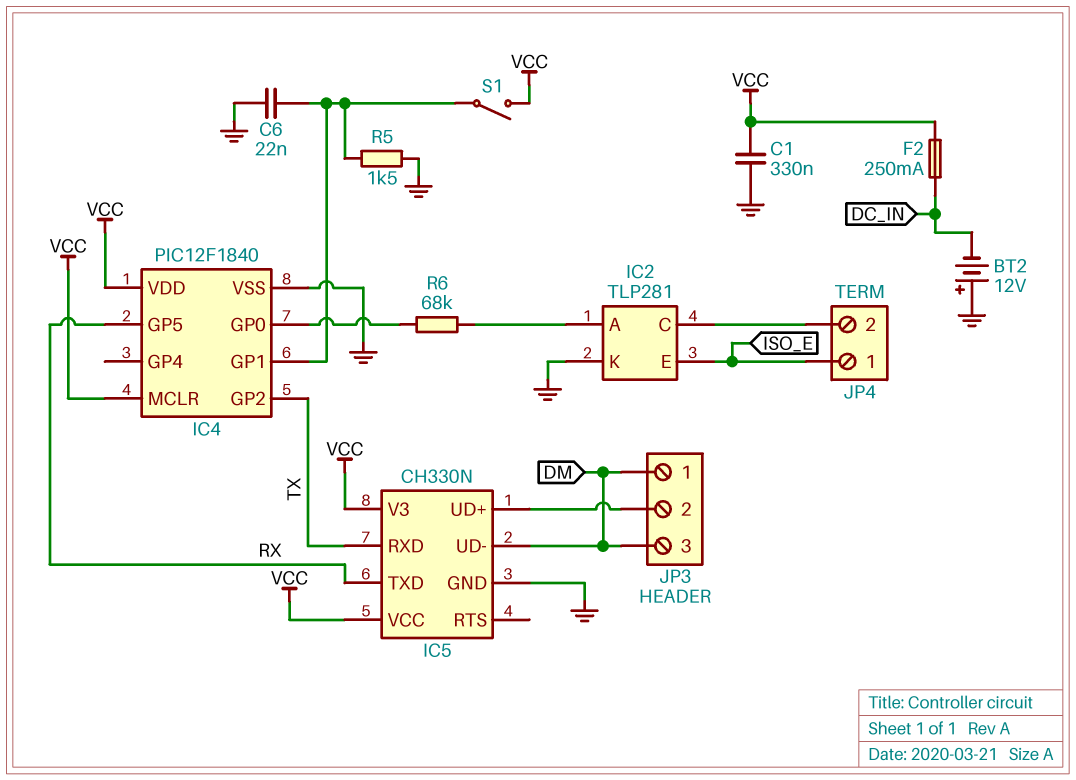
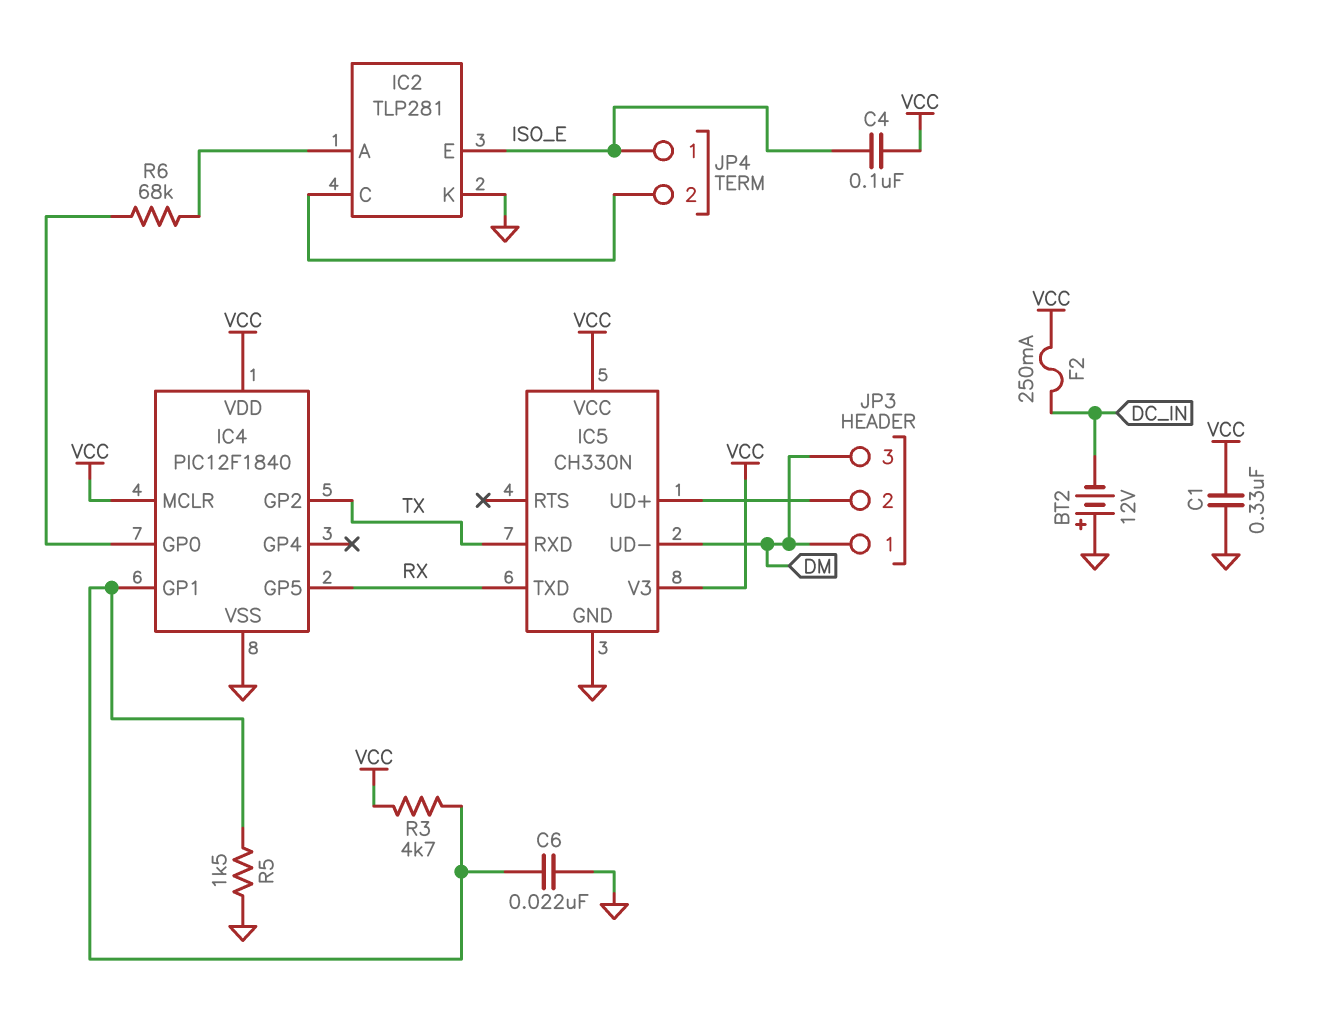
C4: none -> 100nF (ISO_E, VCC)
R3: none -> 4.7k (IC4/GP1, VCC)
S1: switch (IC4/GP1, VCC) -> none

